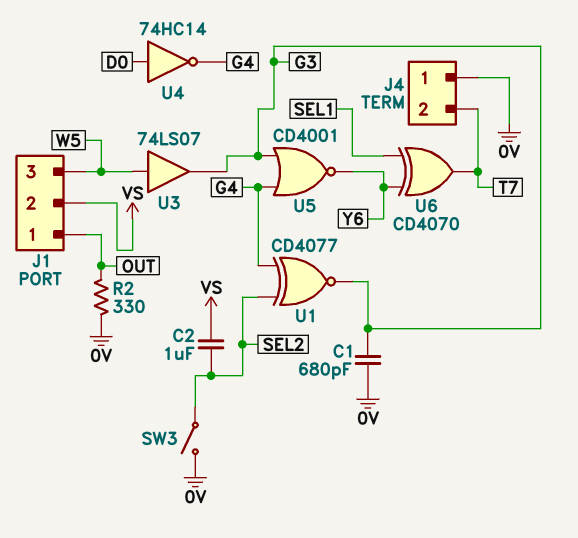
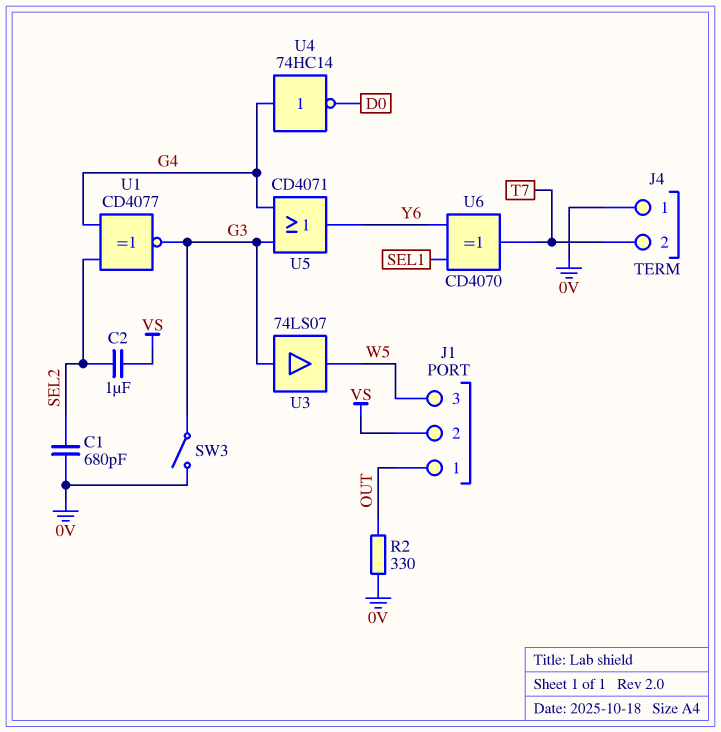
C1: 680pF (0V, G3) -> 680pF (0V, SEL2)
SW3: switch (0V, SEL2) -> switch (0V, G3)
U3: buffer 74LS07 (in W5, out G3) -> buffer 74LS07 (in G3, out W5)
U4: NOT 74HC14 (in D0, out G4) -> NOT 74HC14 (in G4, out D0)
U5: NOR CD4001 (in G3, in G4, out Y6) -> OR CD4071 (in G3, in G4, out Y6)

